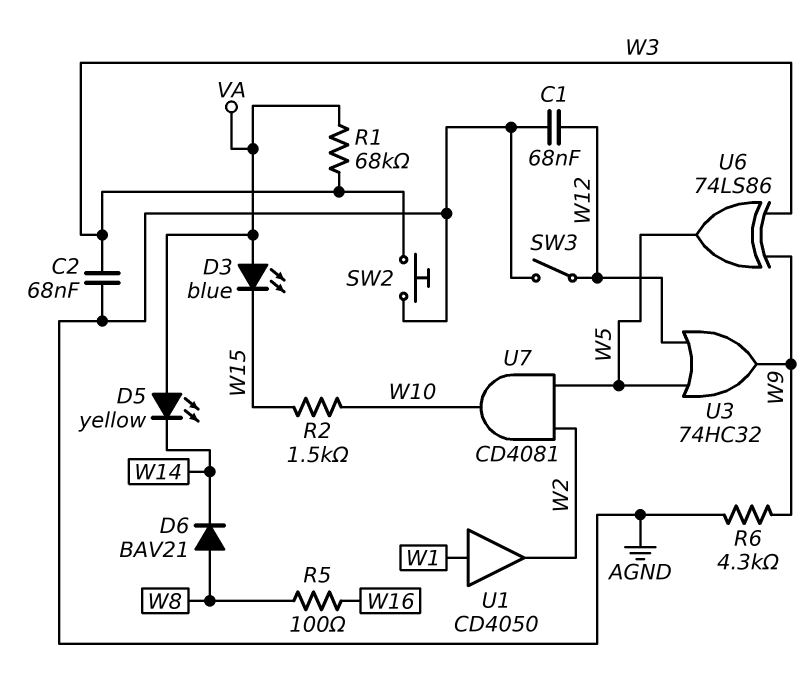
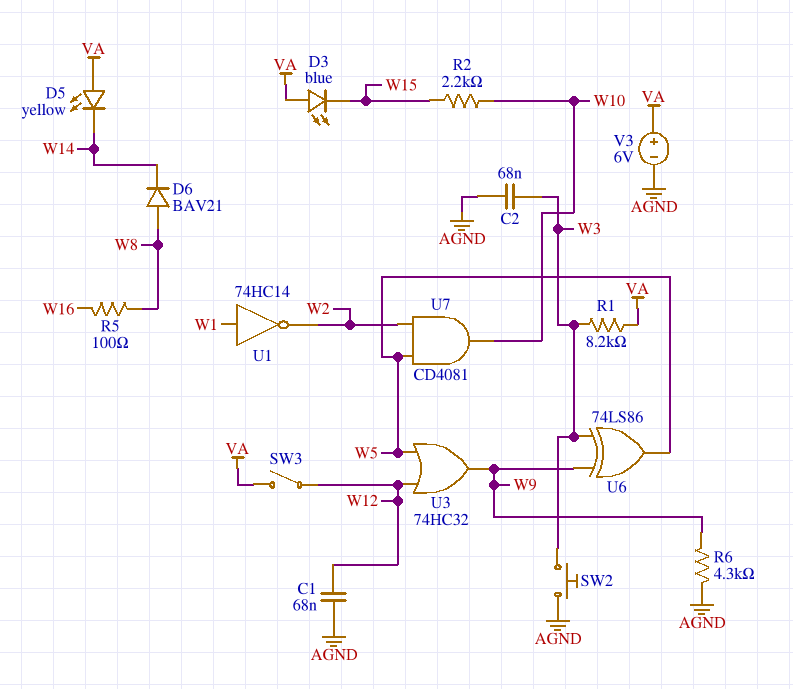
R1: 68k (VA, W3) -> 8.2k (VA, W3)
R2: 1.5k (W10, W15) -> 2.2k (W10, W15)
SW3: switch (AGND, W12) -> switch (VA, W12)
U1: buffer CD4050 (in W1, out W2) -> NOT 74HC14 (in W1, out W2)
V3: none -> 6V (plus VA, minus AGND)

